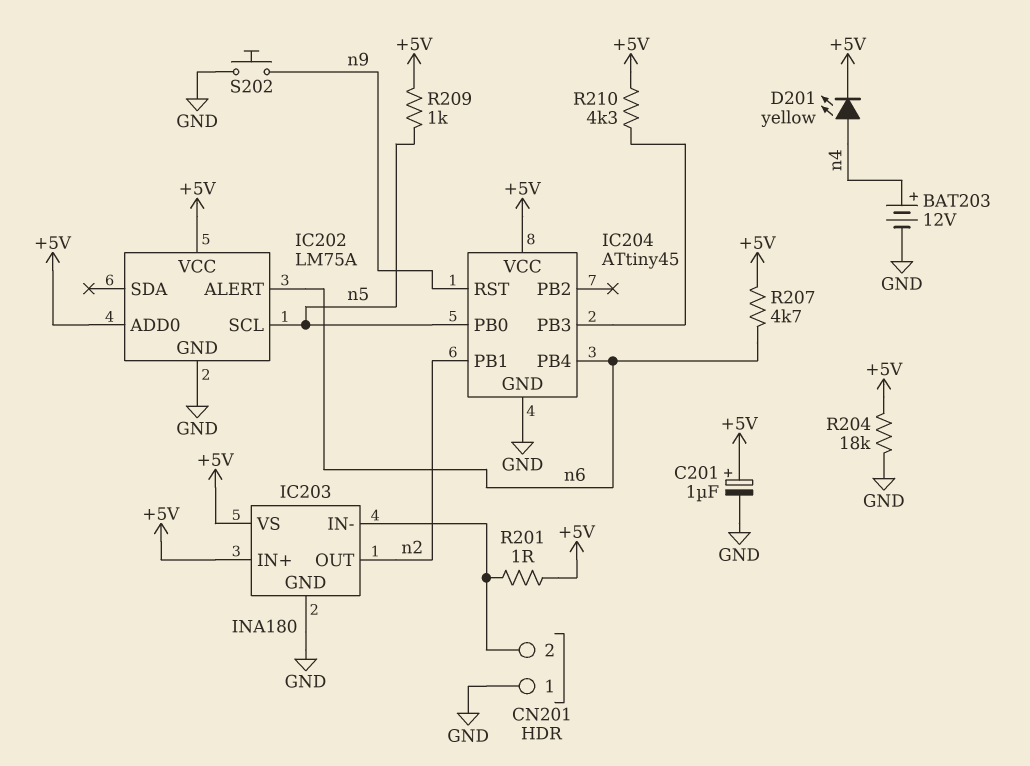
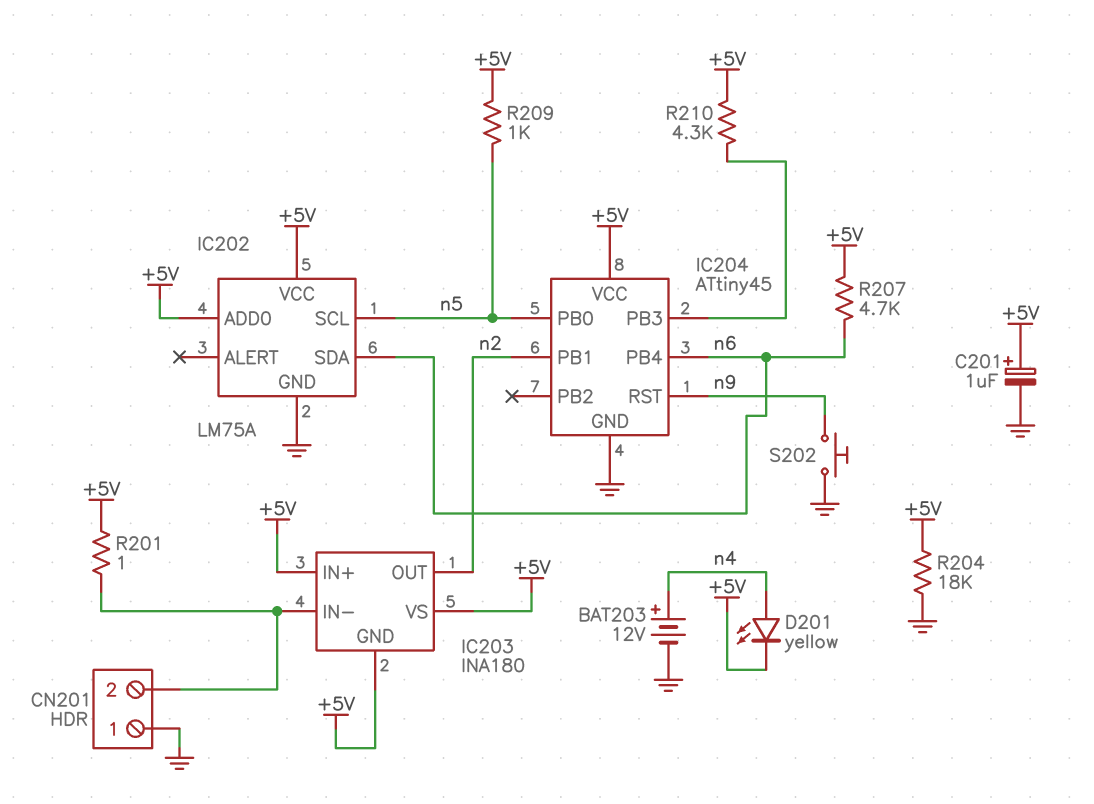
IC202 pin ALERT: n6 -> none
IC202 pin SDA: none -> n6
IC203 pin GND: GND -> +5V

